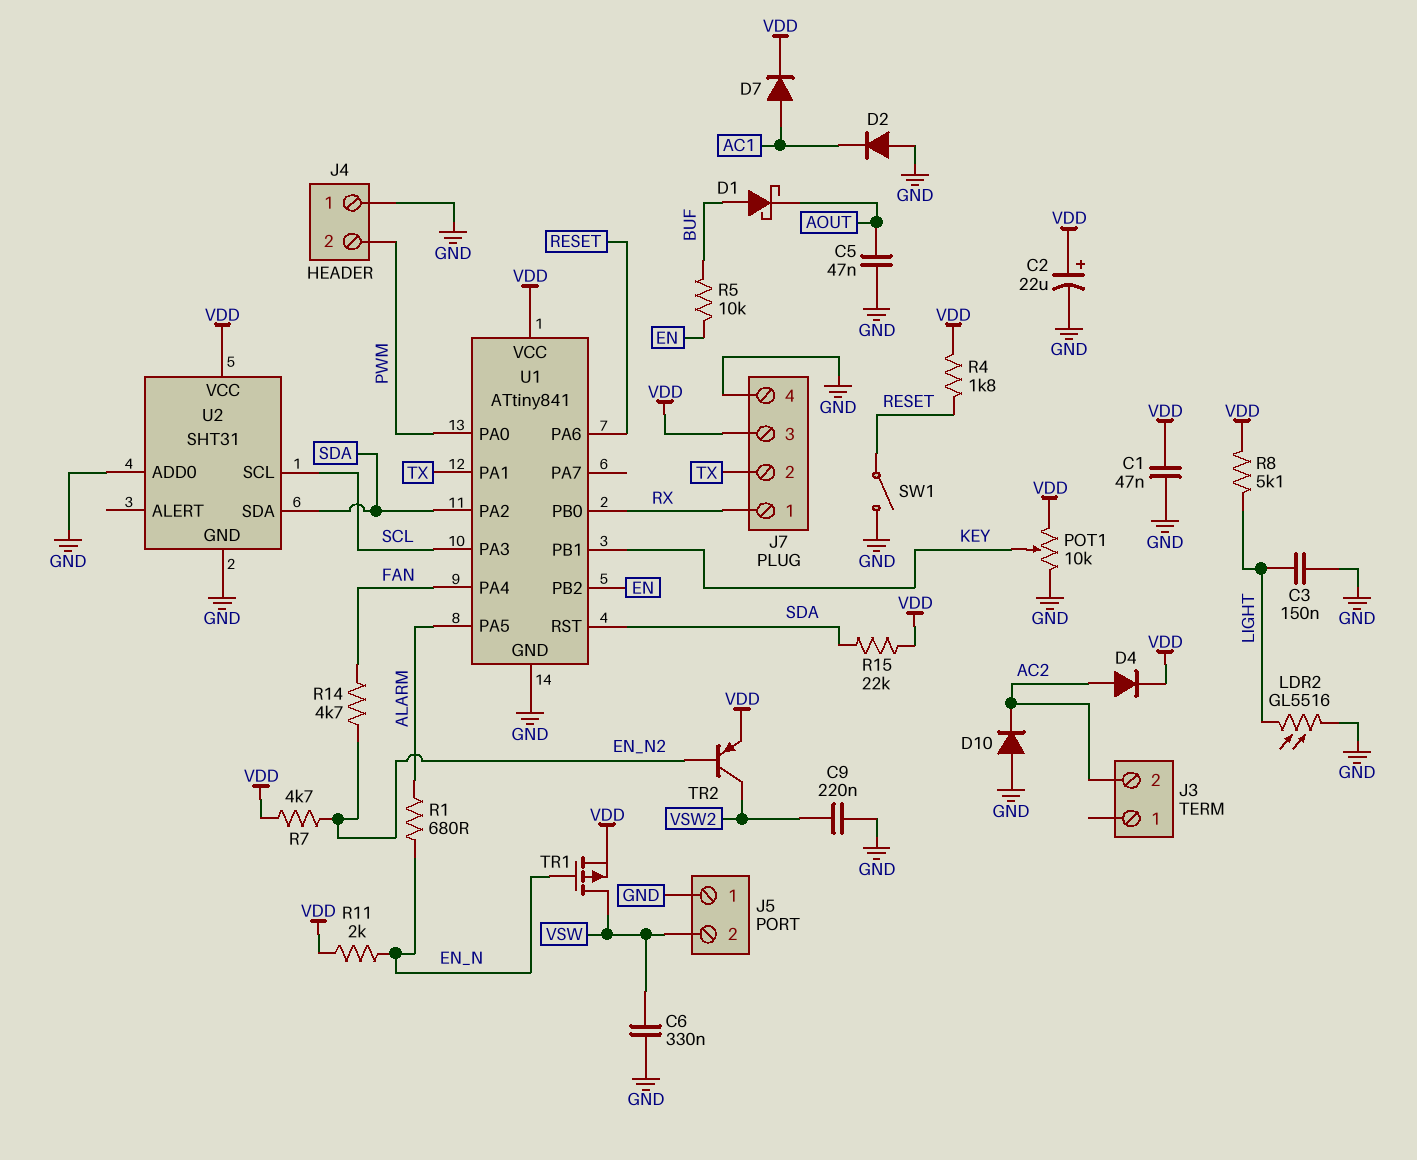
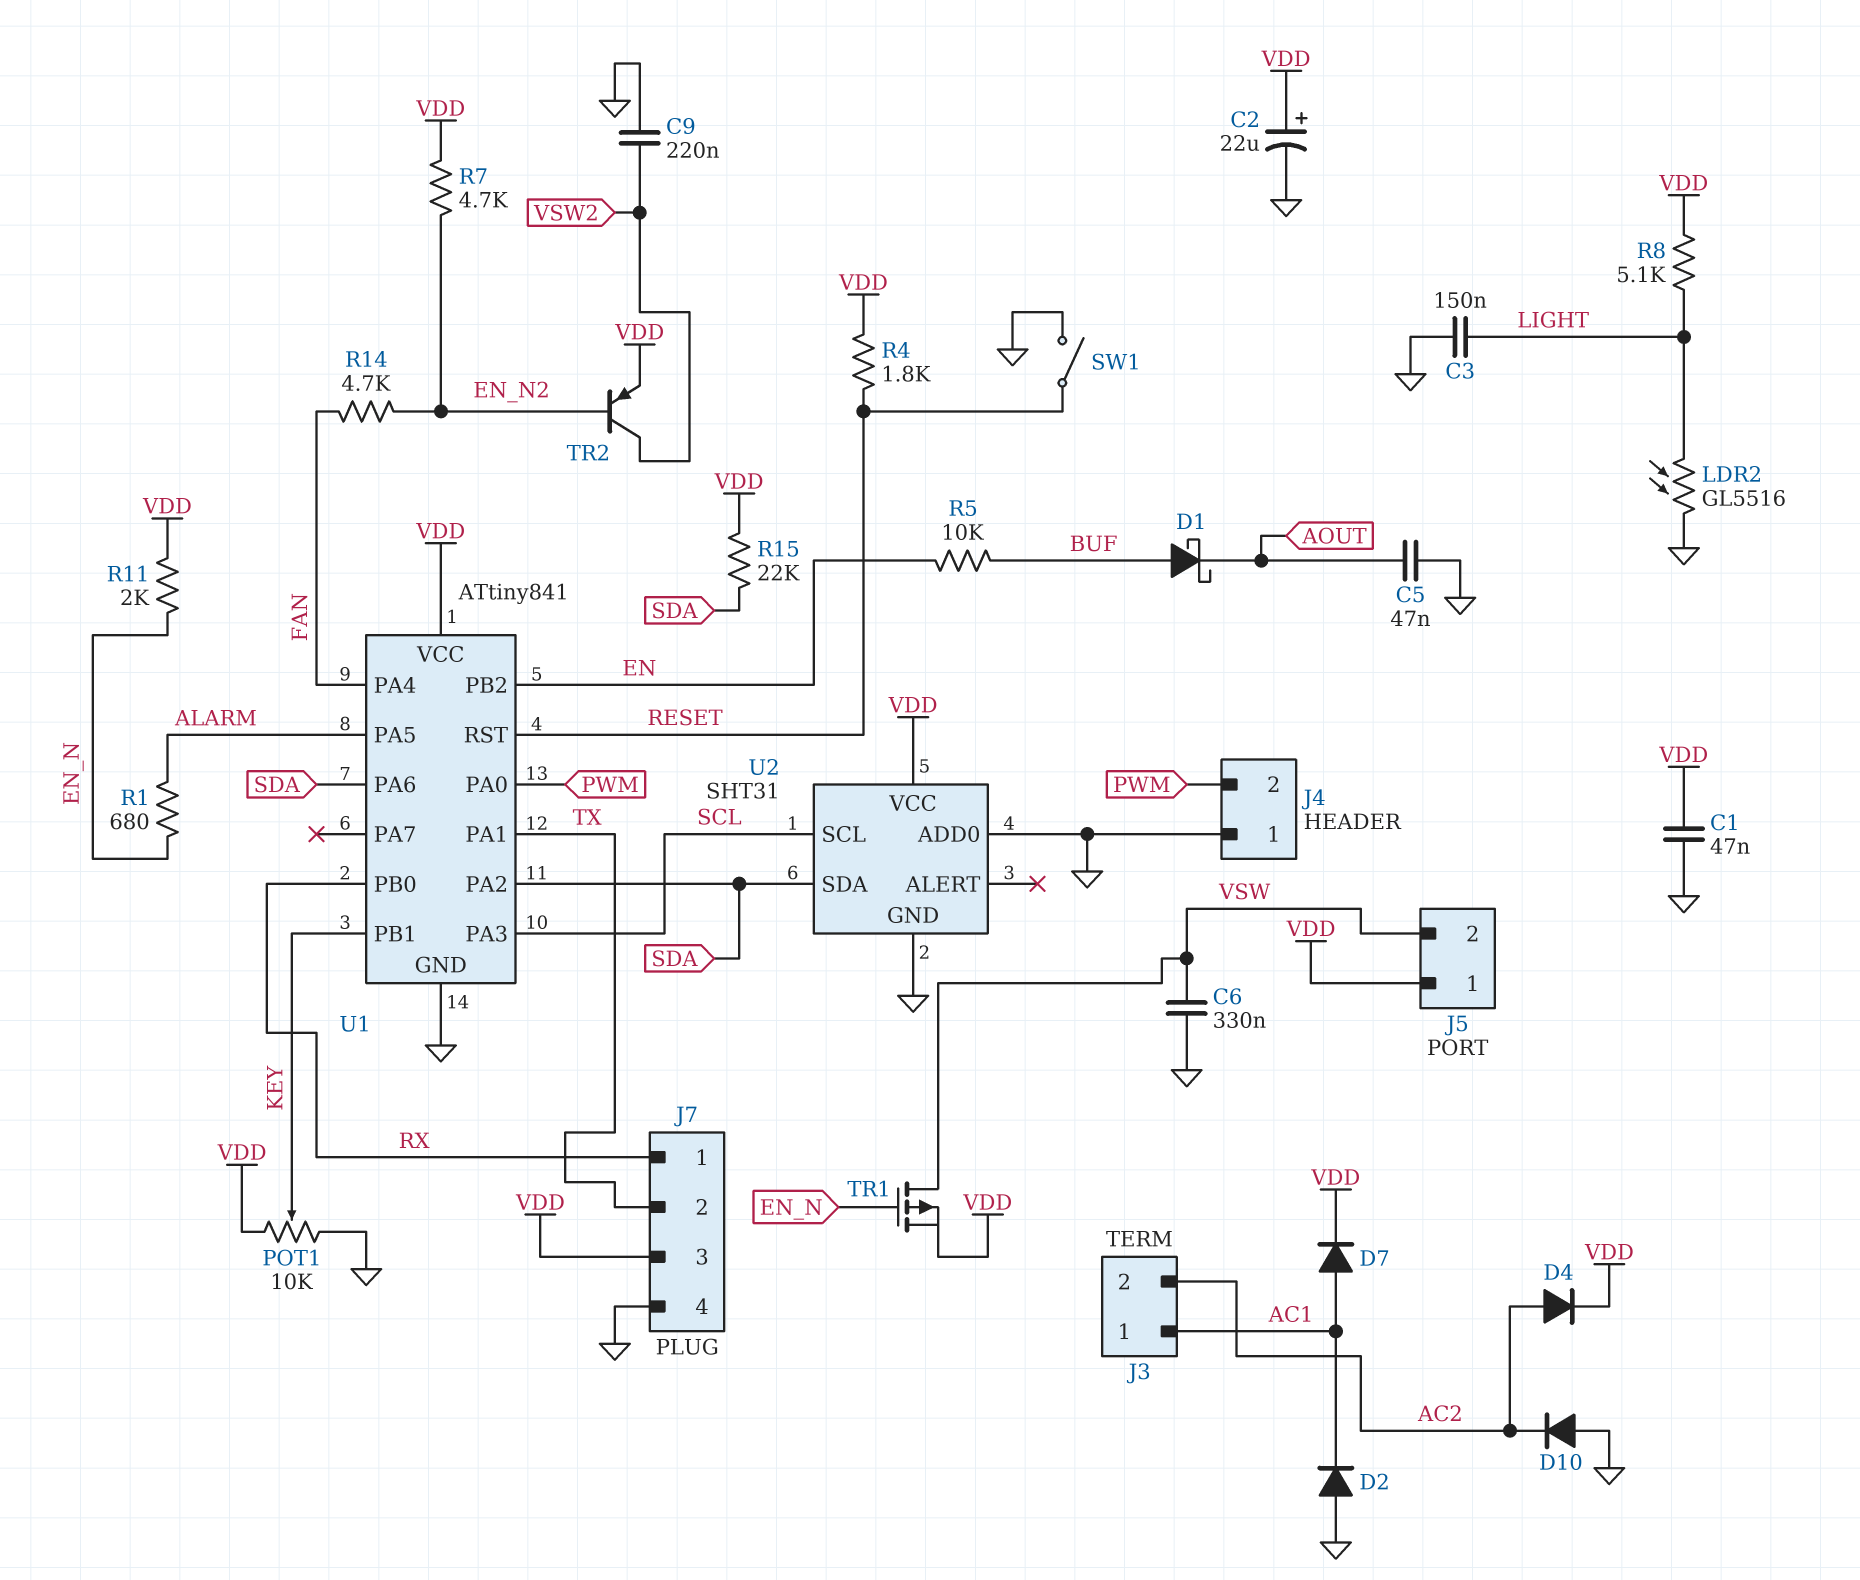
J3 pin 1: none -> AC1
J5 pin 1: GND -> VDD
U1 pin PA6: RESET -> SDA
U1 pin RST: SDA -> RESET

